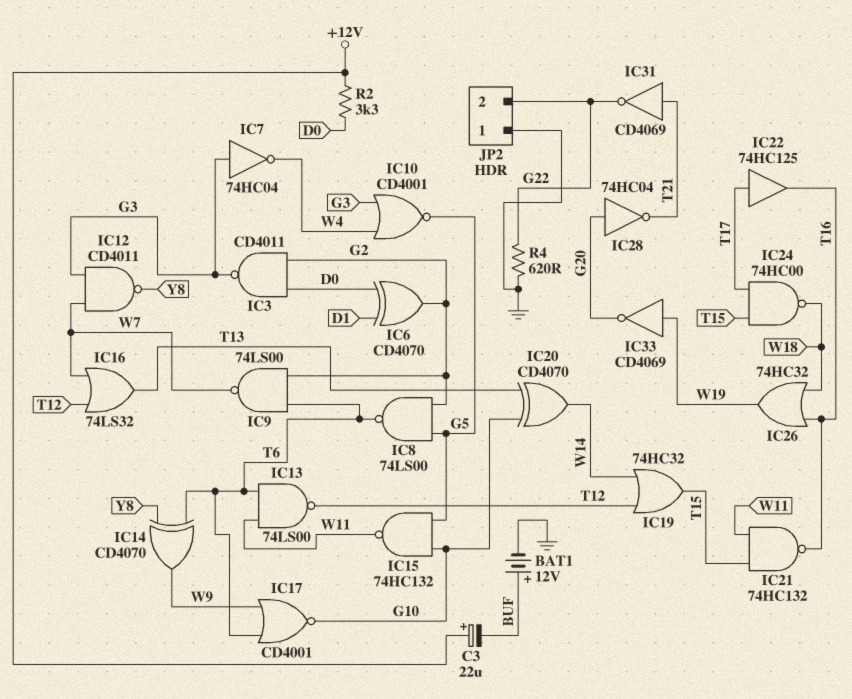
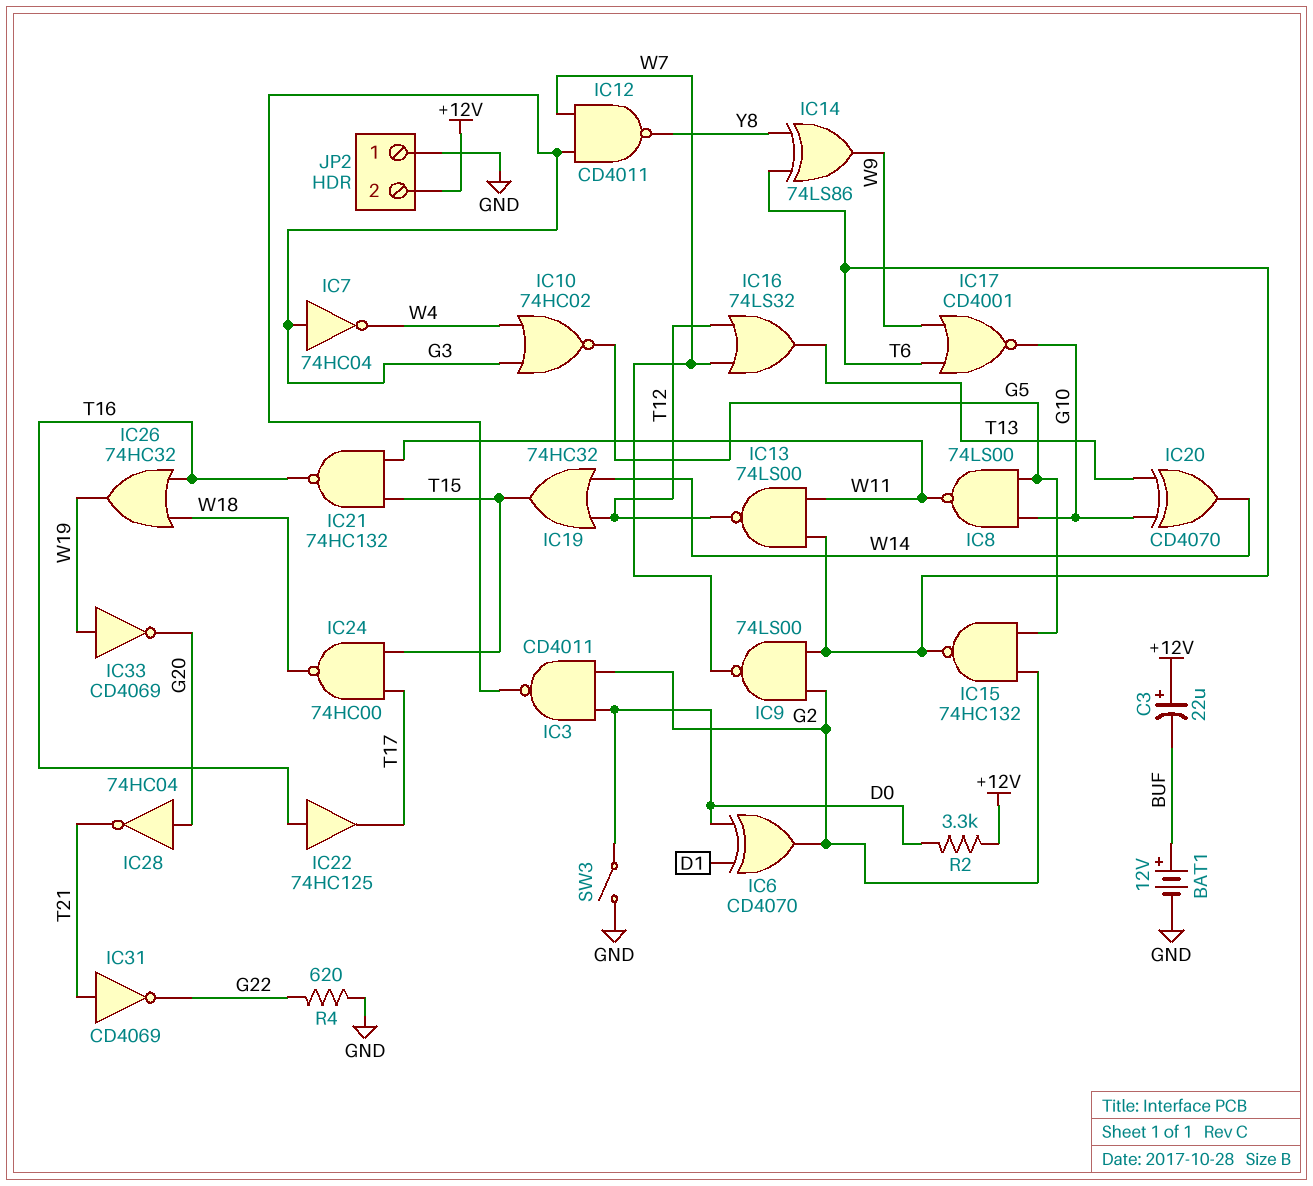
IC8: NAND 74LS00 (in G2, in G5, out T6) -> NAND 74LS00 (in G5, in G10, out W11)
IC10: NOR CD4001 (in G3, in W4, out G5) -> NOR 74HC02 (in G3, in W4, out G5)
IC14: XOR CD4070 (in T6, in Y8, out W9) -> XOR 74LS86 (in T6, in Y8, out W9)
IC15: NAND 74HC132 (in G5, in G10, out W11) -> NAND 74HC132 (in G2, in G5, out T6)
IC22: buffer 74HC125 (in T17, out T16) -> buffer 74HC125 (in T16, out T17)
JP2 pin 2: G22 -> +12V
SW3: none -> switch (D0, GND)

